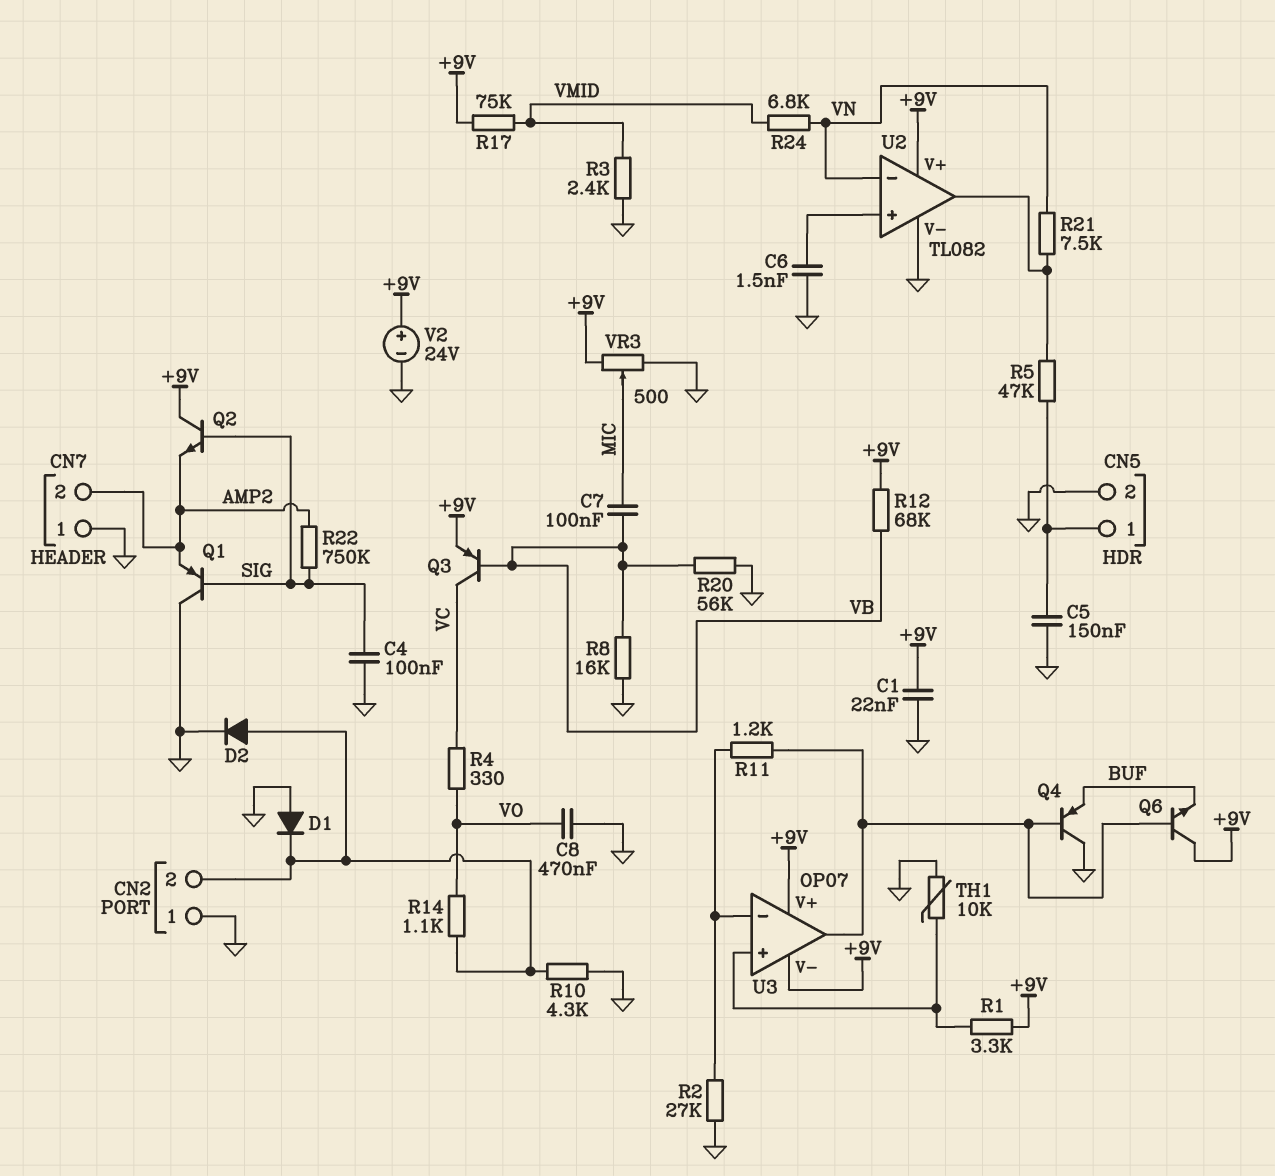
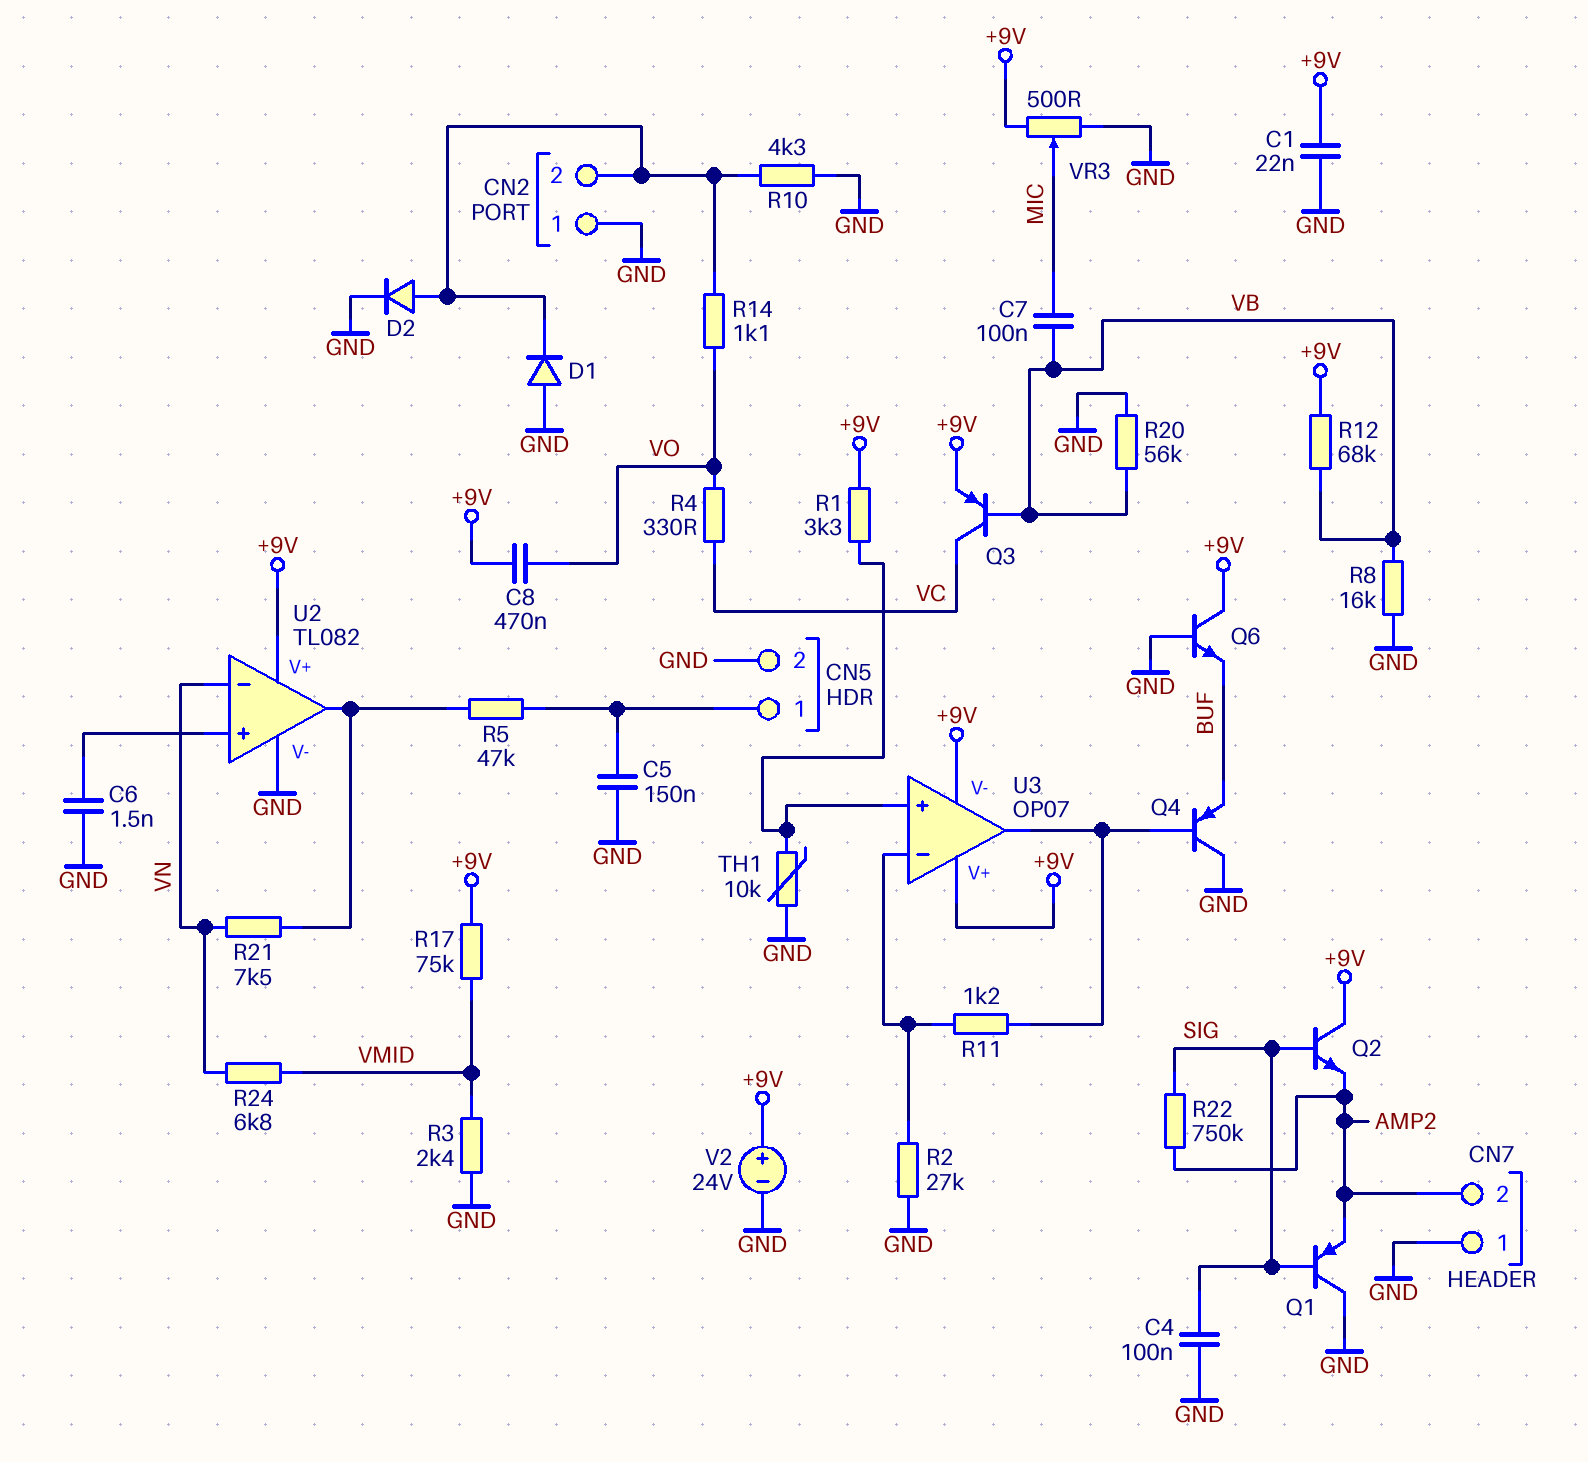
C8: 470nF (GND, VO) -> 470nF (+9V, VO)
Q6: NPN (B U3/out, C +9V, E BUF) -> NPN (B GND, C +9V, E BUF)

